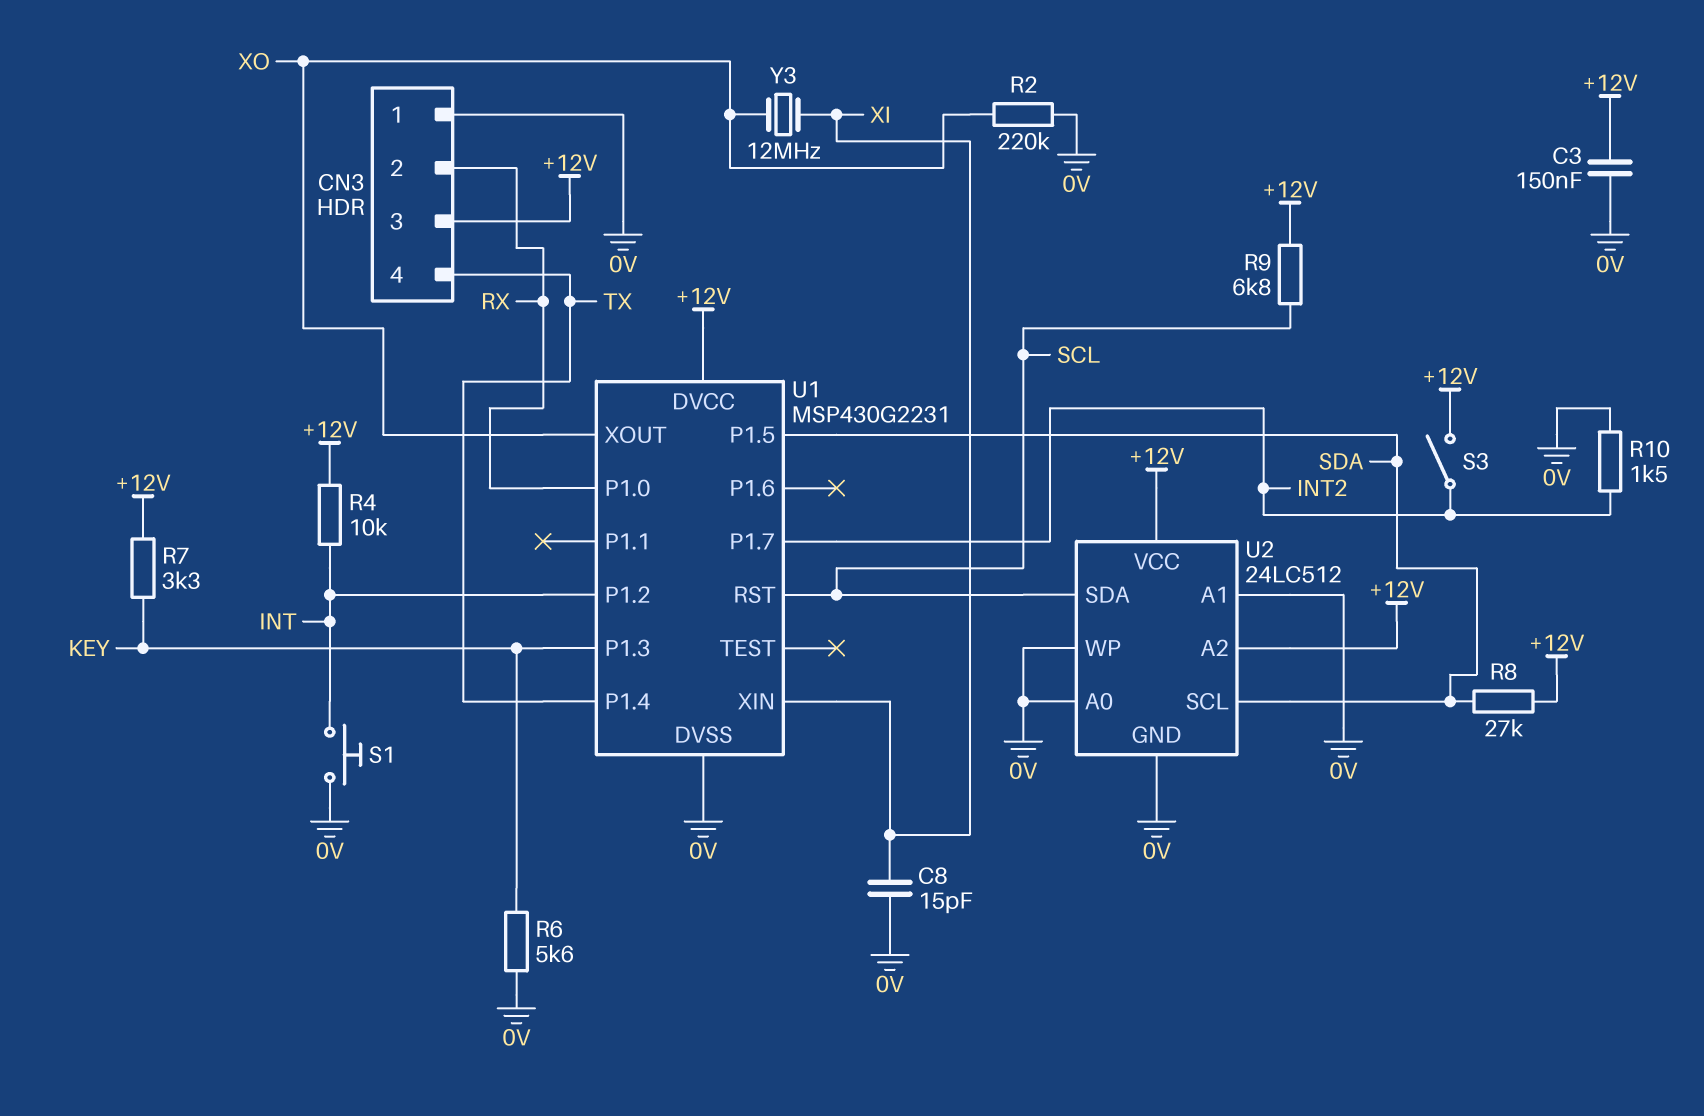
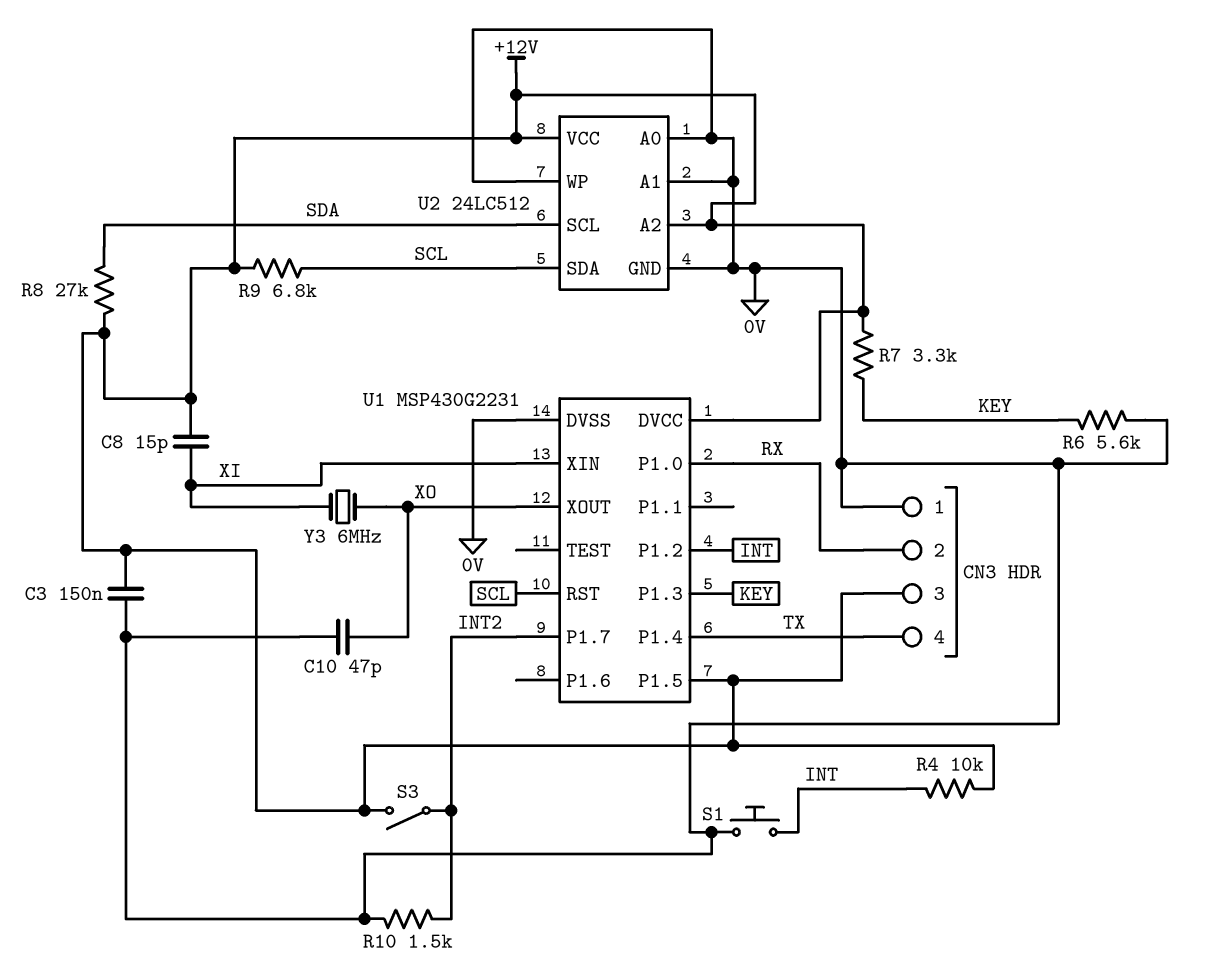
C8: 15pF (0V, XI) -> 15pF (+12V, XI)
C10: none -> 47pF (0V, XO)
R2: 220k (0V, XO) -> none
U1 pin P1.5: SDA -> +12V
Y3: 12MHz (XI, XO) -> 6MHz (XI, XO)

